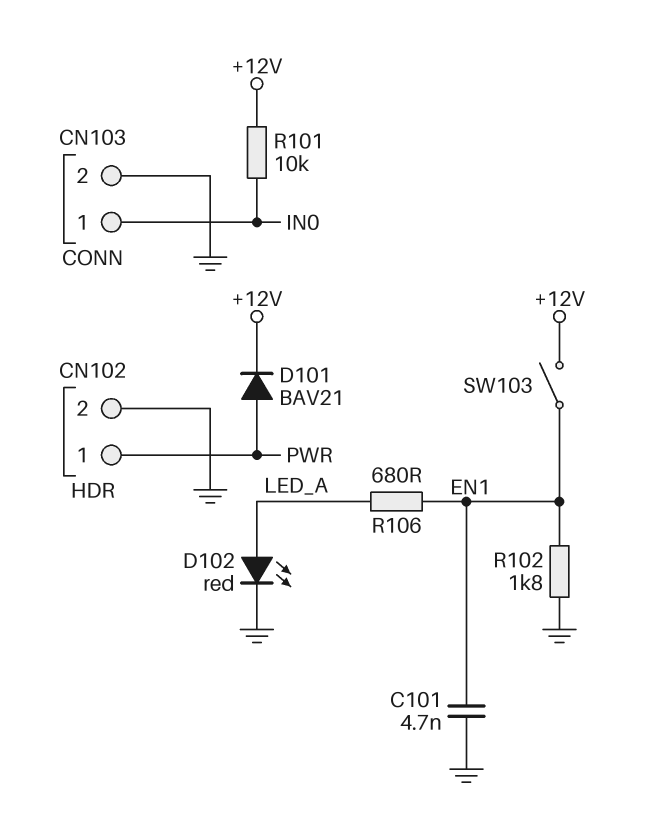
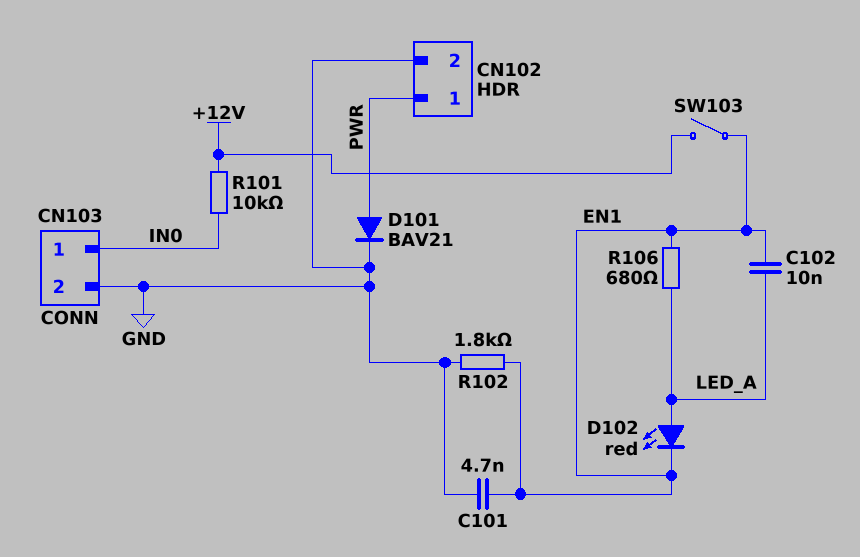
C102: none -> 10nF (EN1, LED_A)
D101: diode BAV21 (A PWR, K +12V) -> diode BAV21 (A PWR, K GND)
D102: LED red (A LED_A, K GND) -> LED red (A LED_A, K EN1)

